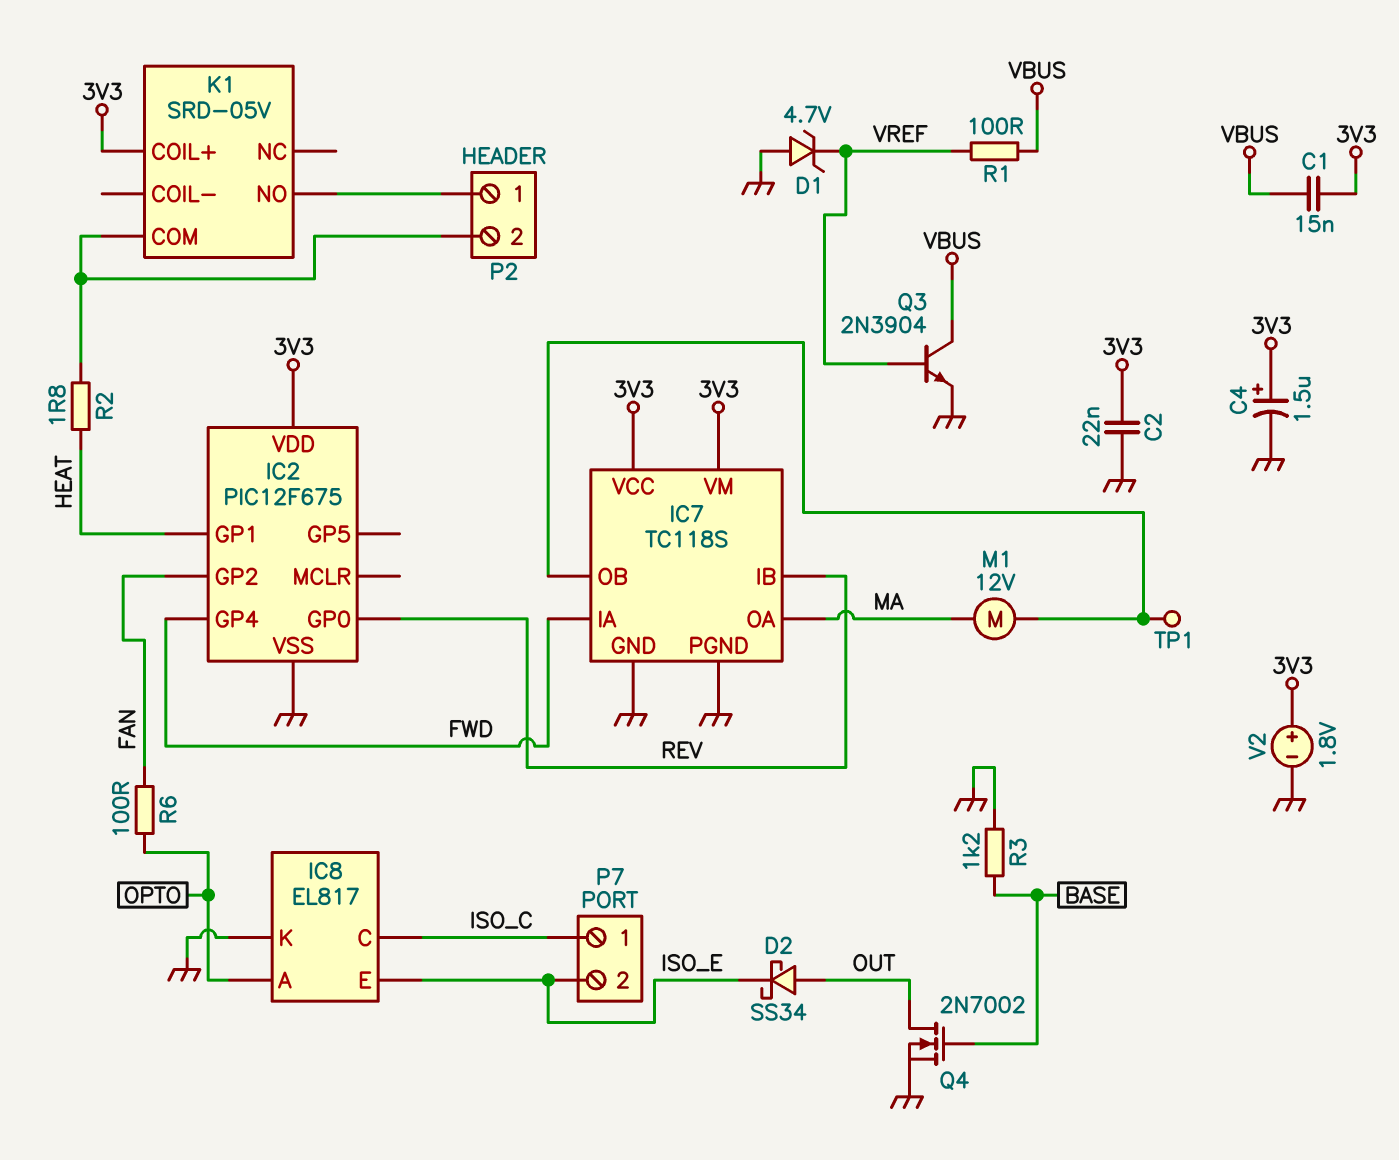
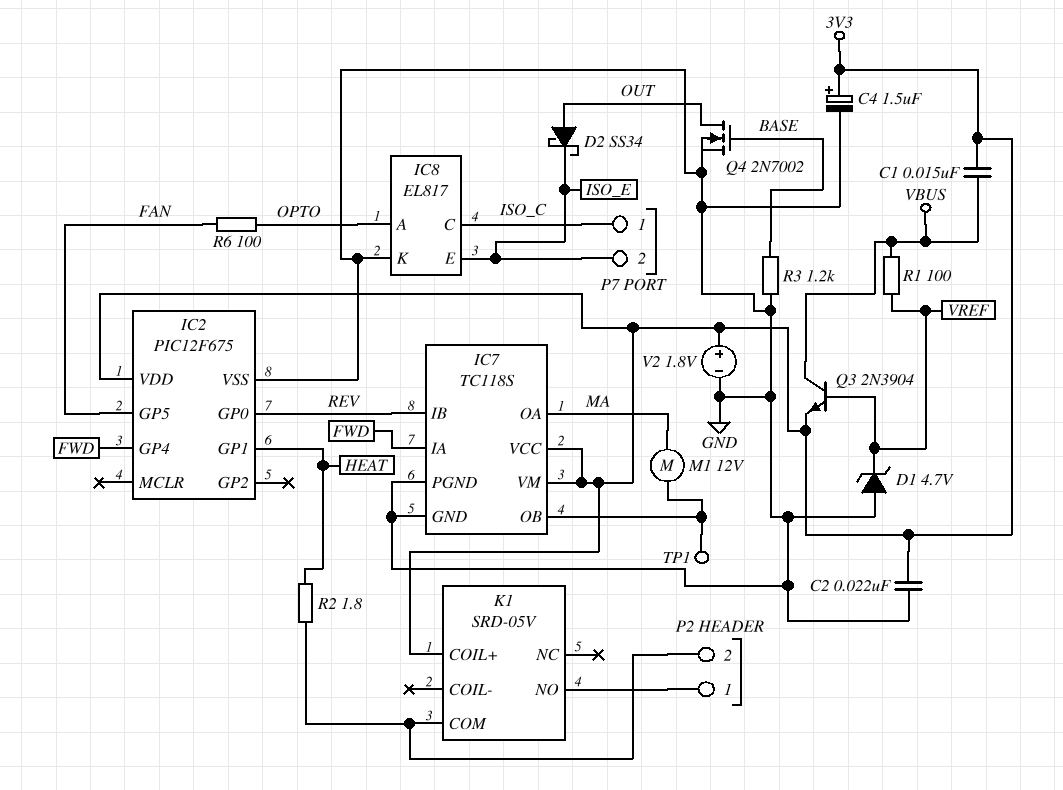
IC2 pin GP2: FAN -> none
IC2 pin GP5: none -> FAN
Q3: NPN 2N3904 (B VREF, C VBUS, E GND) -> NPN 2N3904 (B VREF, C VBUS, E 3V3)

